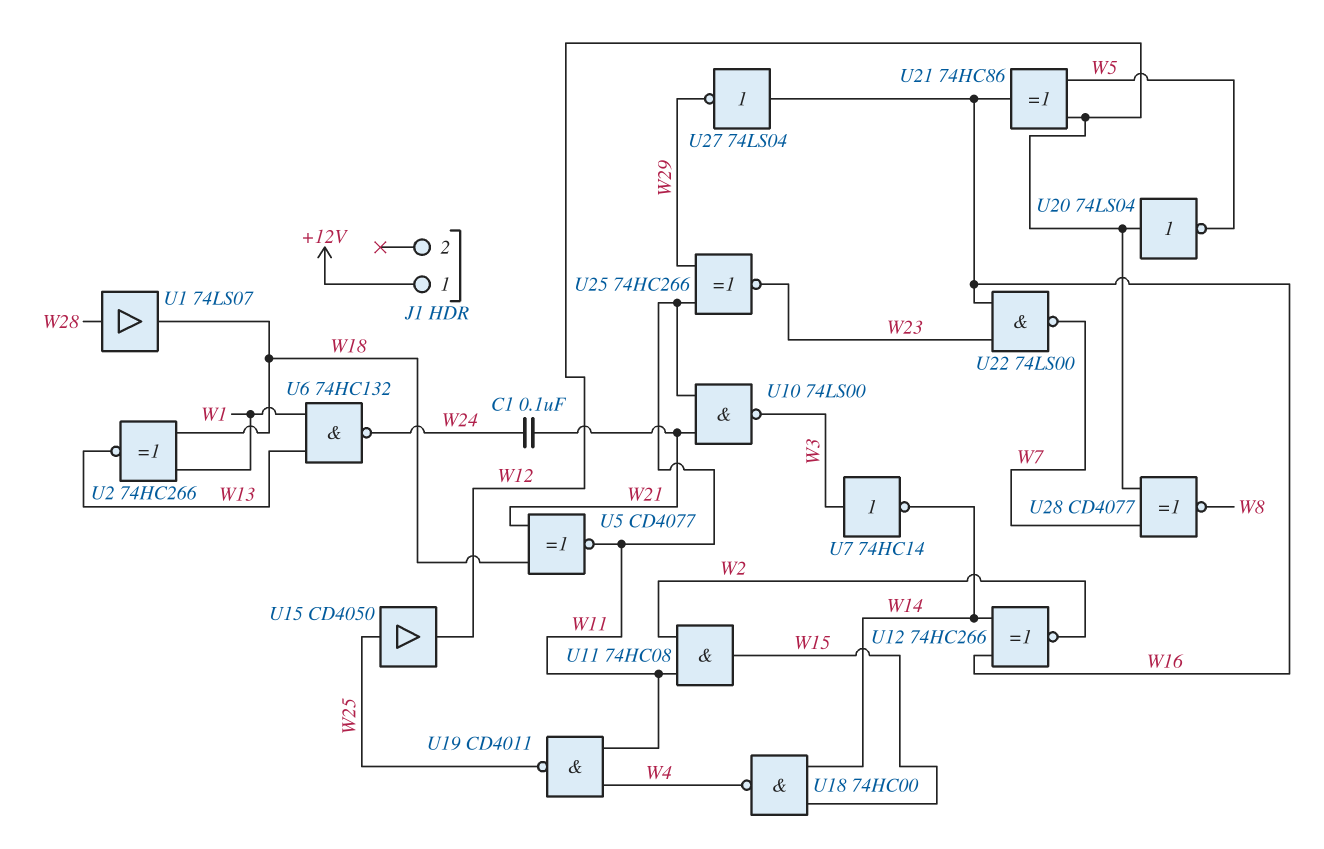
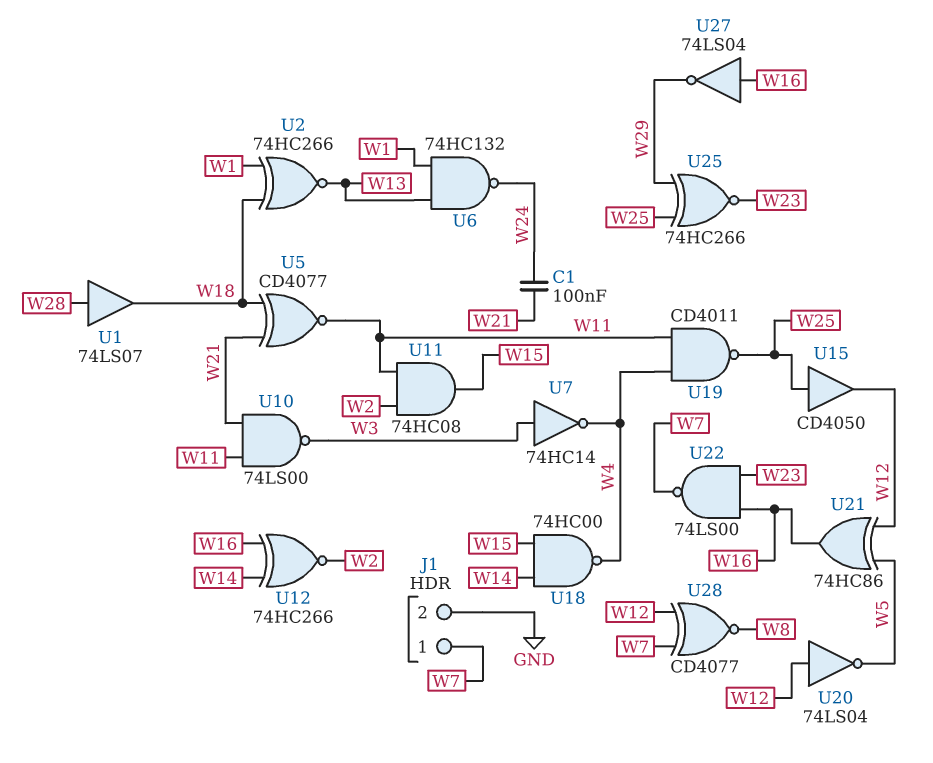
J1 pin 1: +12V -> W7
J1 pin 2: none -> GND
U7: NOT 74HC14 (in W3, out W14) -> NOT 74HC14 (in W3, out W4)
U25: XNOR 74HC266 (in W11, in W29, out W23) -> XNOR 74HC266 (in W25, in W29, out W23)

